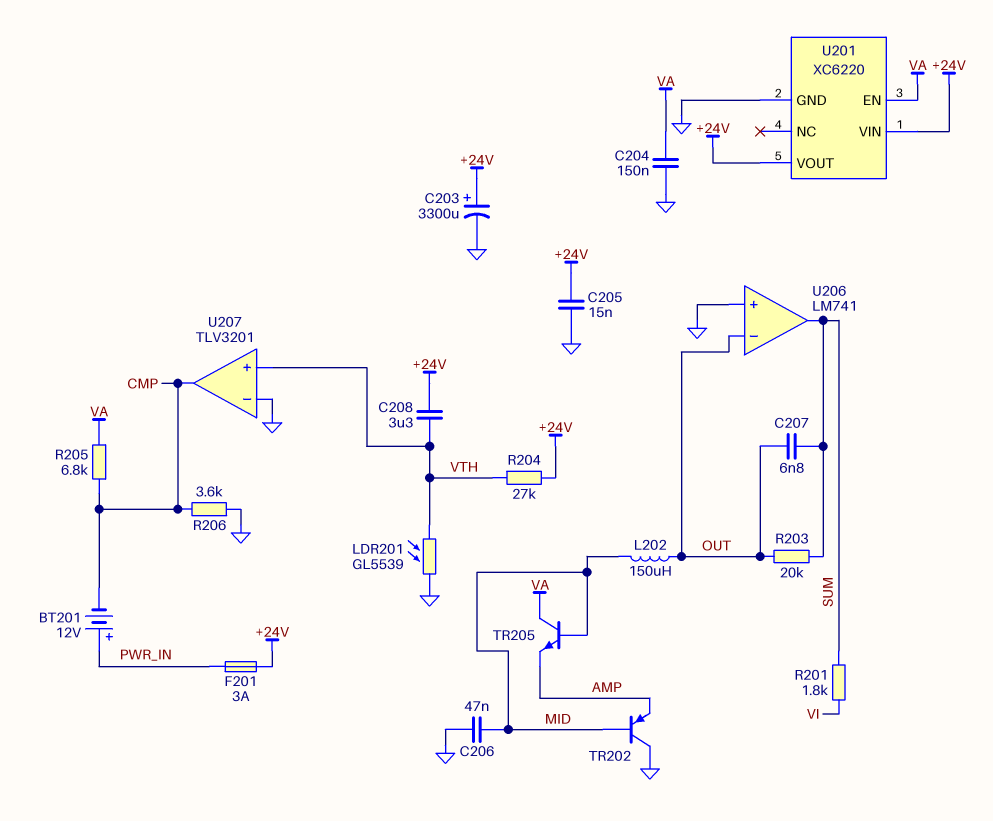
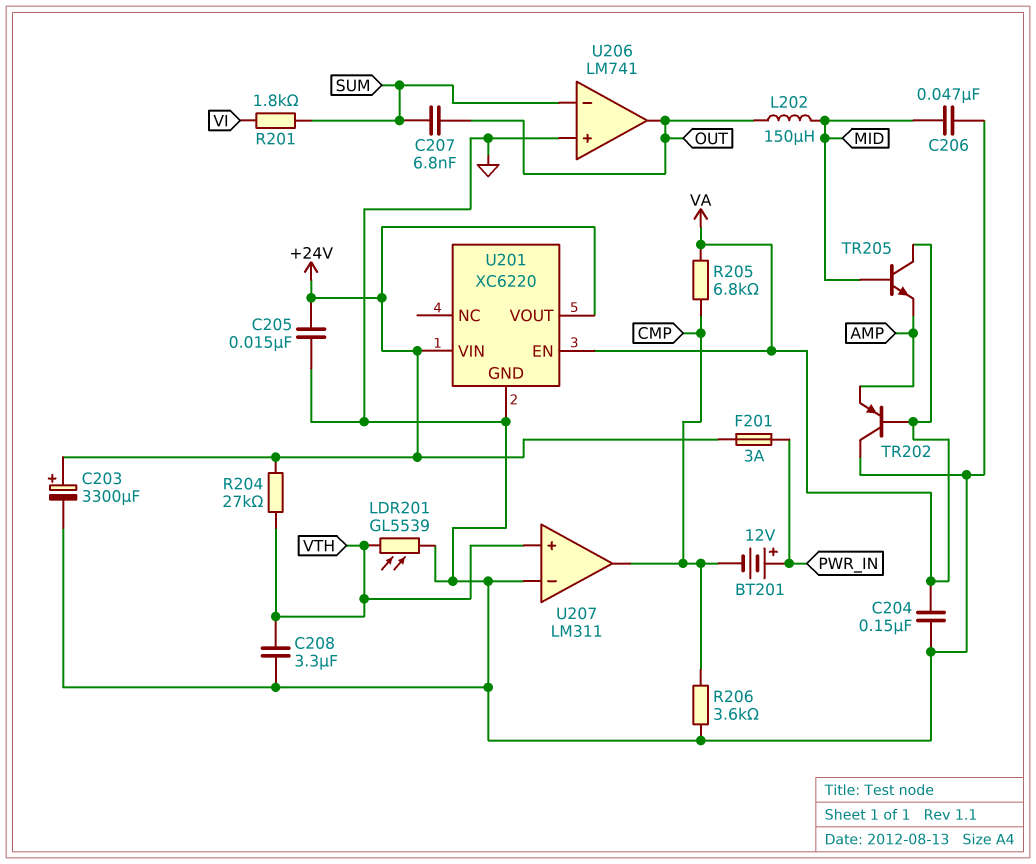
C208: 3.3uF (+24V, VTH) -> 3.3uF (GND, VTH)
R203: 20k (OUT, SUM) -> none
TR202: PNP (B MID, C GND, E AMP) -> PNP (B VA, C GND, E AMP)
U206 pin in-: OUT -> SUM
U206 pin out: SUM -> OUT
U207: TLV3201 -> LM311

